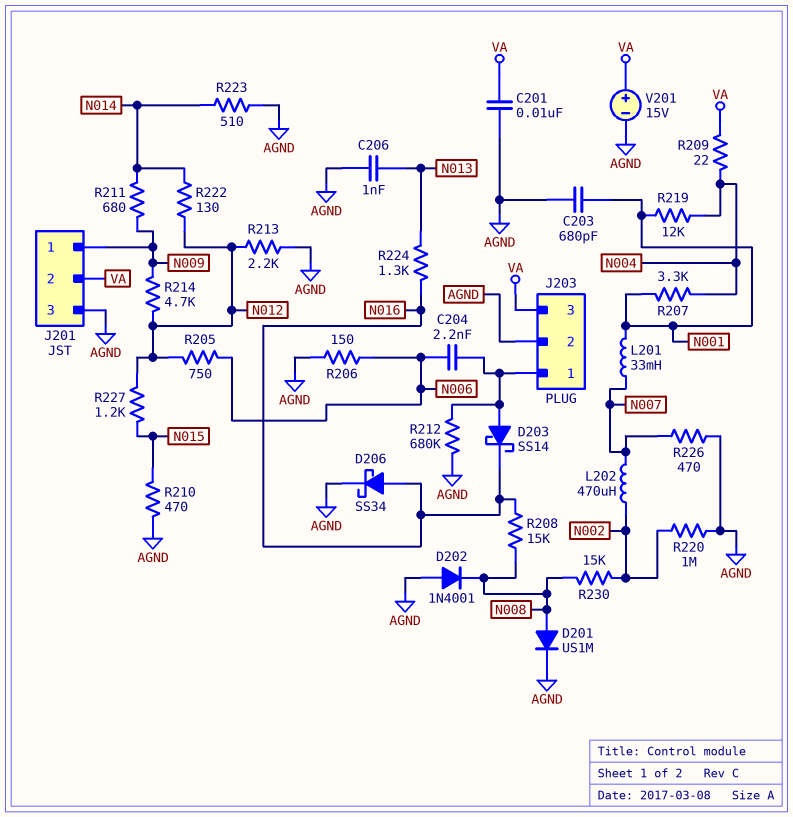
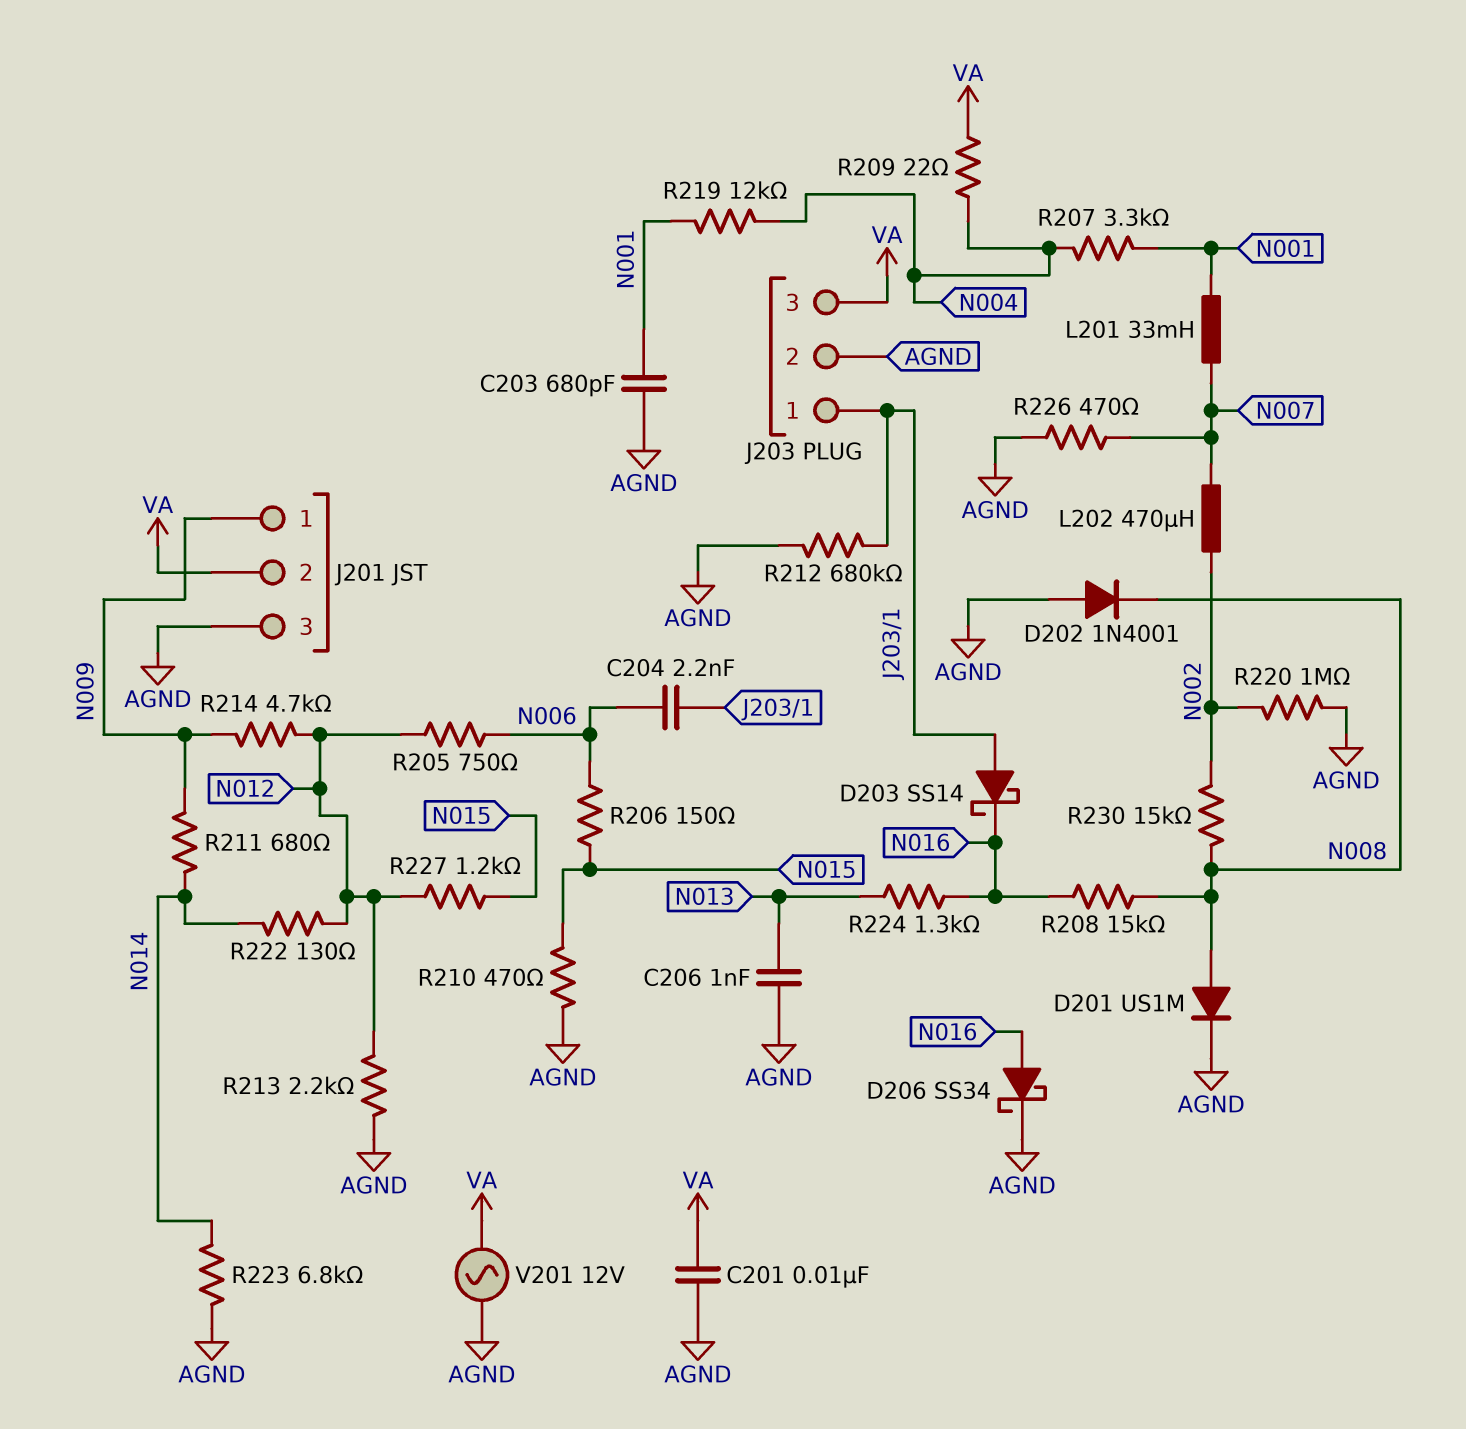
R206: 150 (AGND, N006) -> 150 (N006, N015)
R223: 510 (AGND, N014) -> 6.8k (AGND, N014)
V201: 15V (plus VA, minus AGND) -> AC 12V (AGND, VA)

